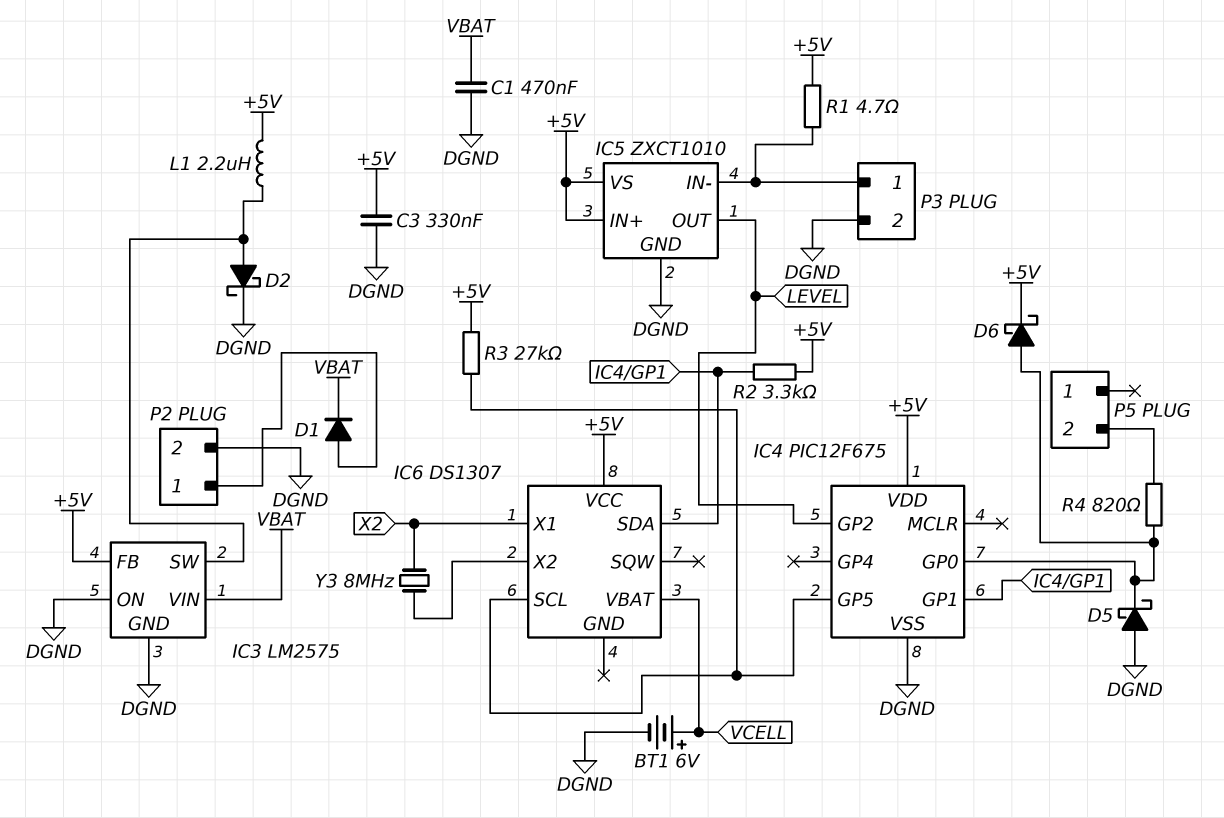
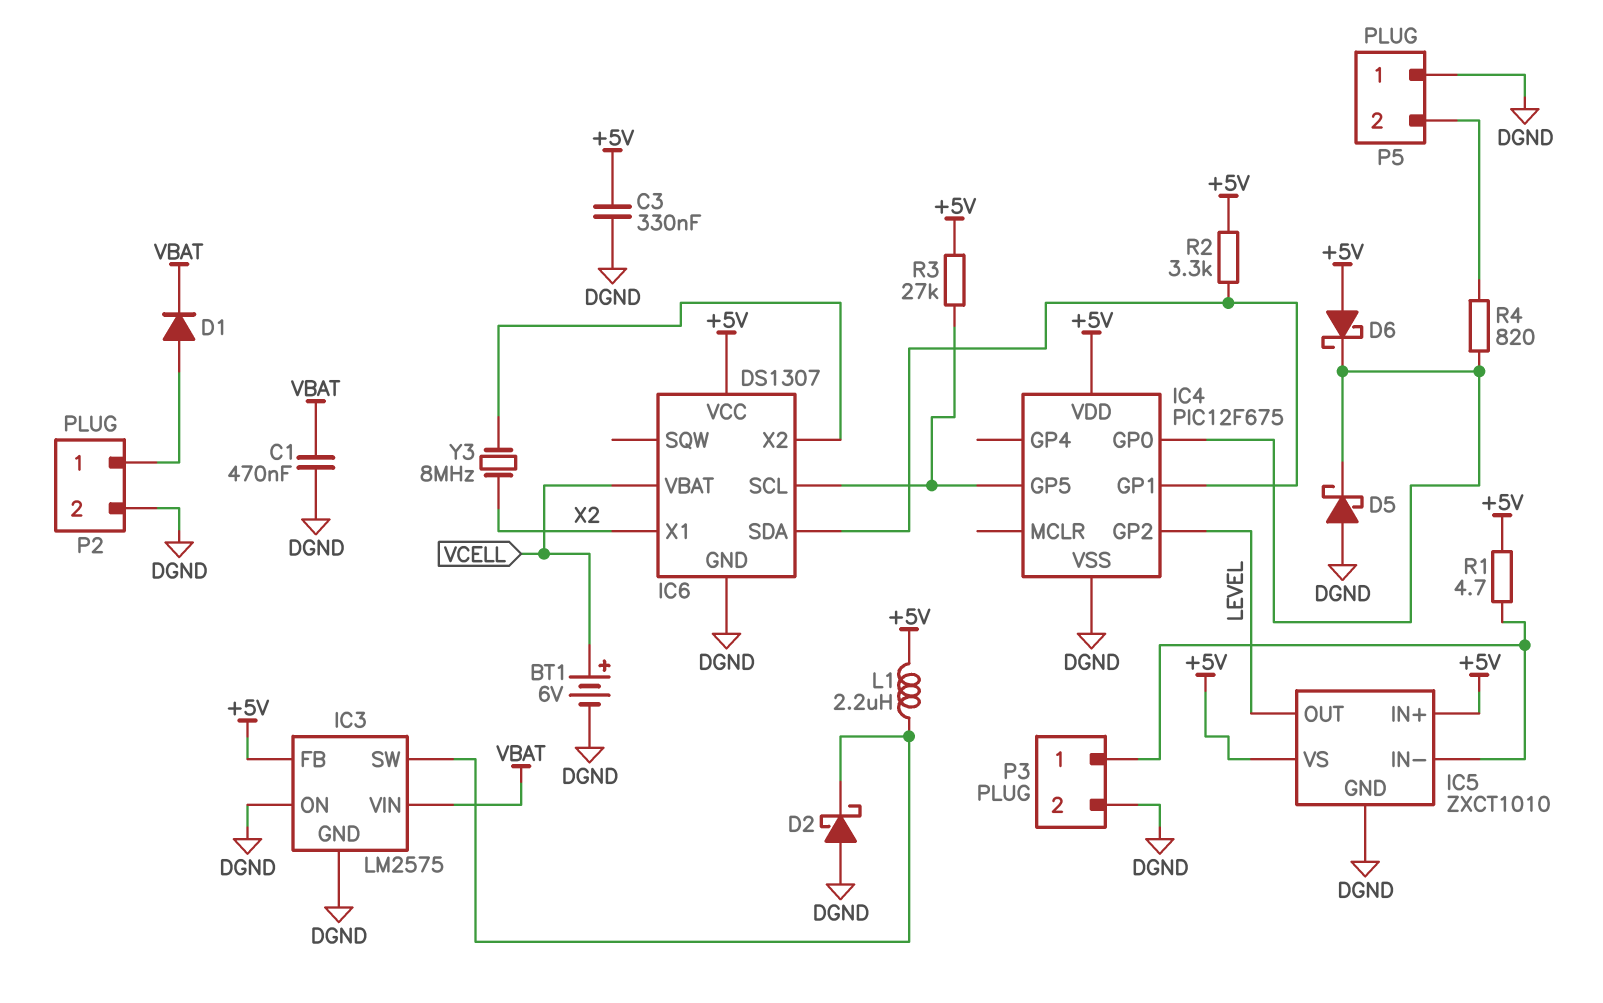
D2: schottky (A IC3/SW, K DGND) -> schottky (A DGND, K IC3/SW)
D6: schottky (A IC4/GP0, K +5V) -> schottky (A +5V, K IC4/GP0)
IC6 pin GND: none -> DGND
P5 pin 1: none -> DGND

